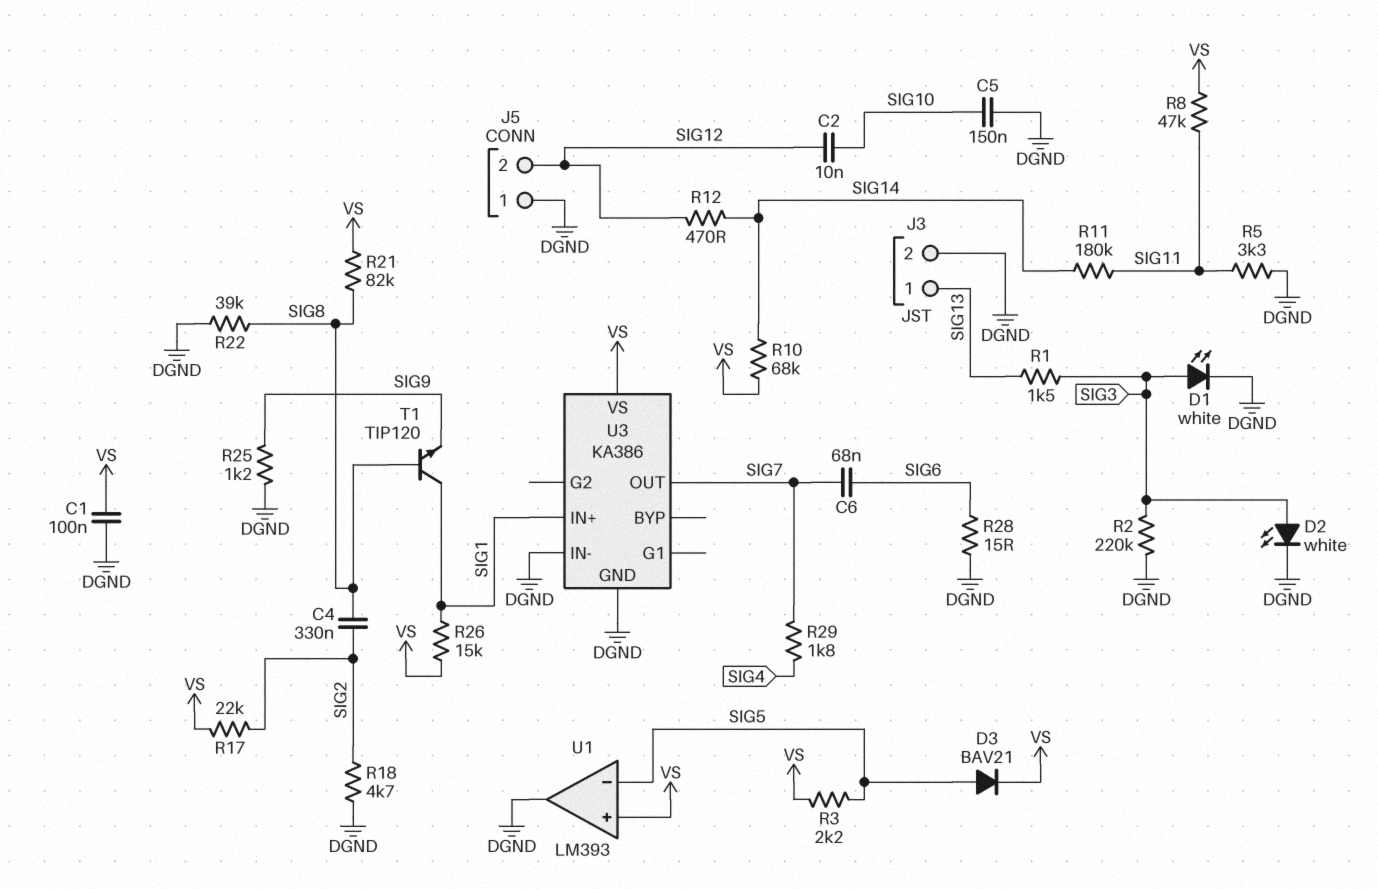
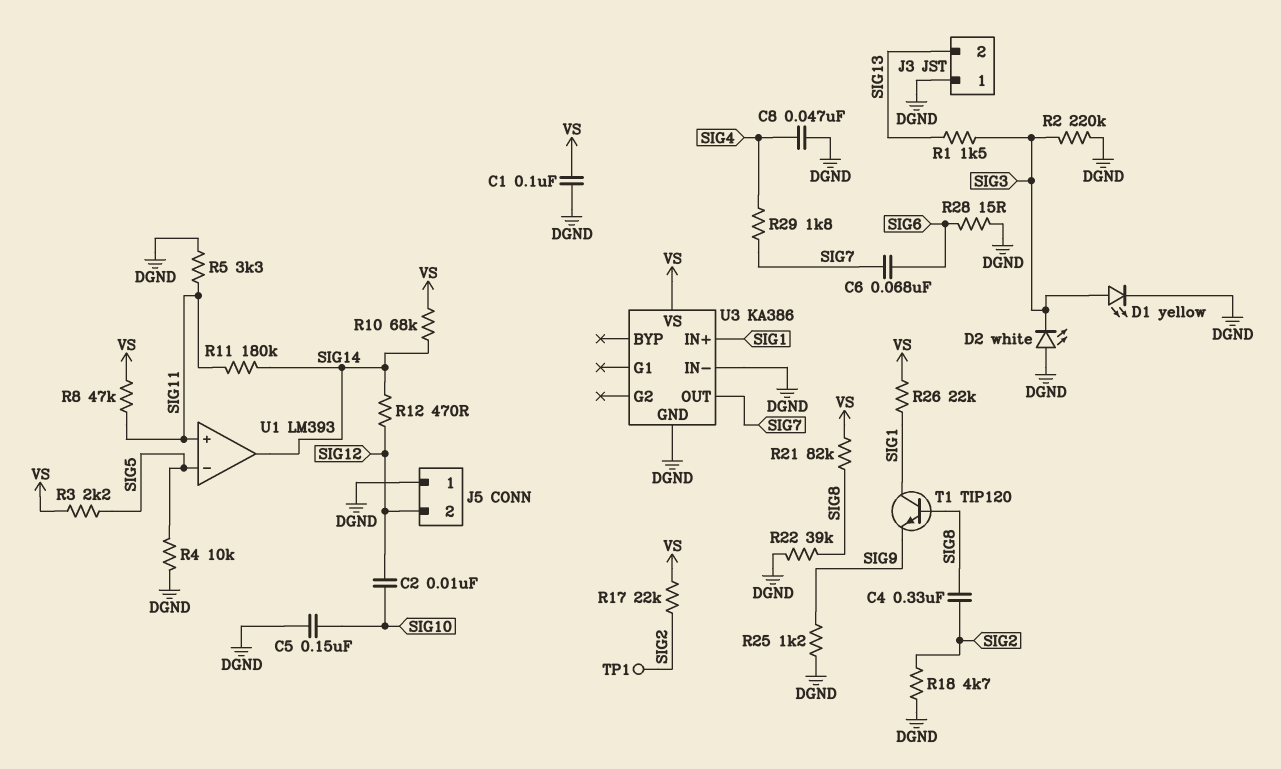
C8: none -> 47nF (DGND, SIG4)
D1: LED white (A SIG3, K DGND) -> LED yellow (A SIG3, K DGND)
D2: LED white (A SIG3, K DGND) -> LED white (A DGND, K SIG3)
D3: diode BAV21 (A SIG5, K VS) -> none
J3 pin 1: SIG13 -> DGND
J3 pin 2: DGND -> SIG13
R4: none -> 10k (DGND, SIG5)
R26: 15k (SIG1, VS) -> 22k (SIG1, VS)
TP1: none -> test point (SIG2)
U1 pin in+: VS -> SIG11
U1 pin out: DGND -> SIG14

